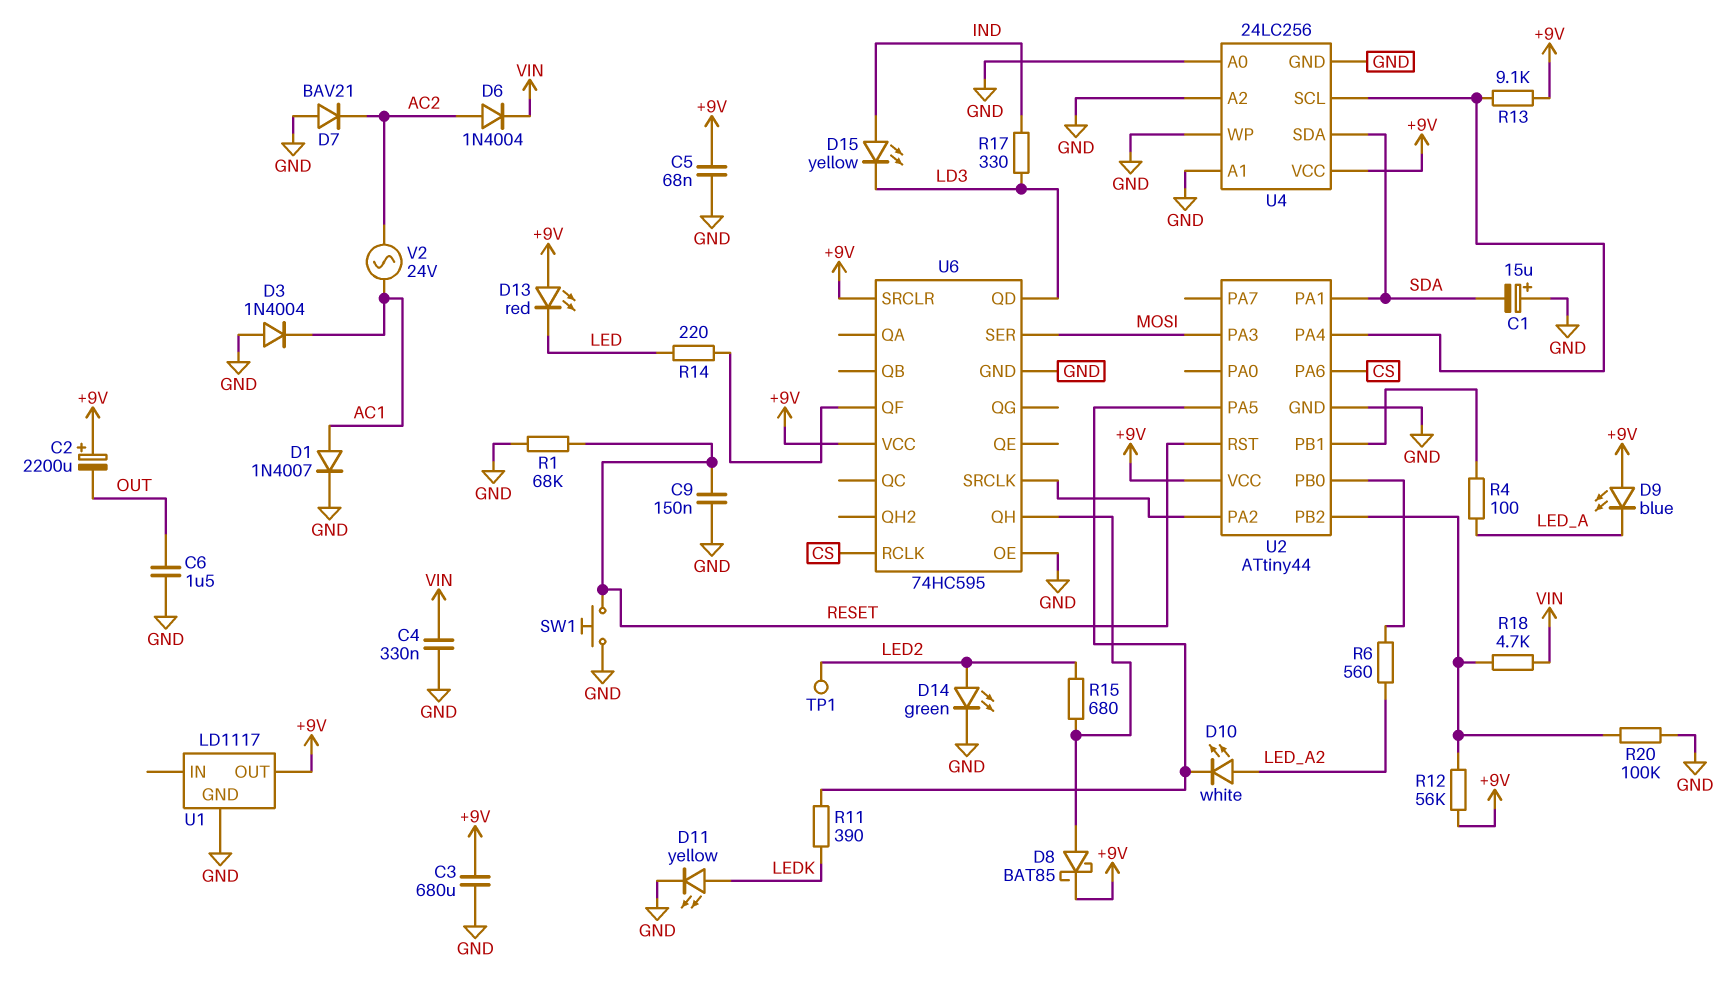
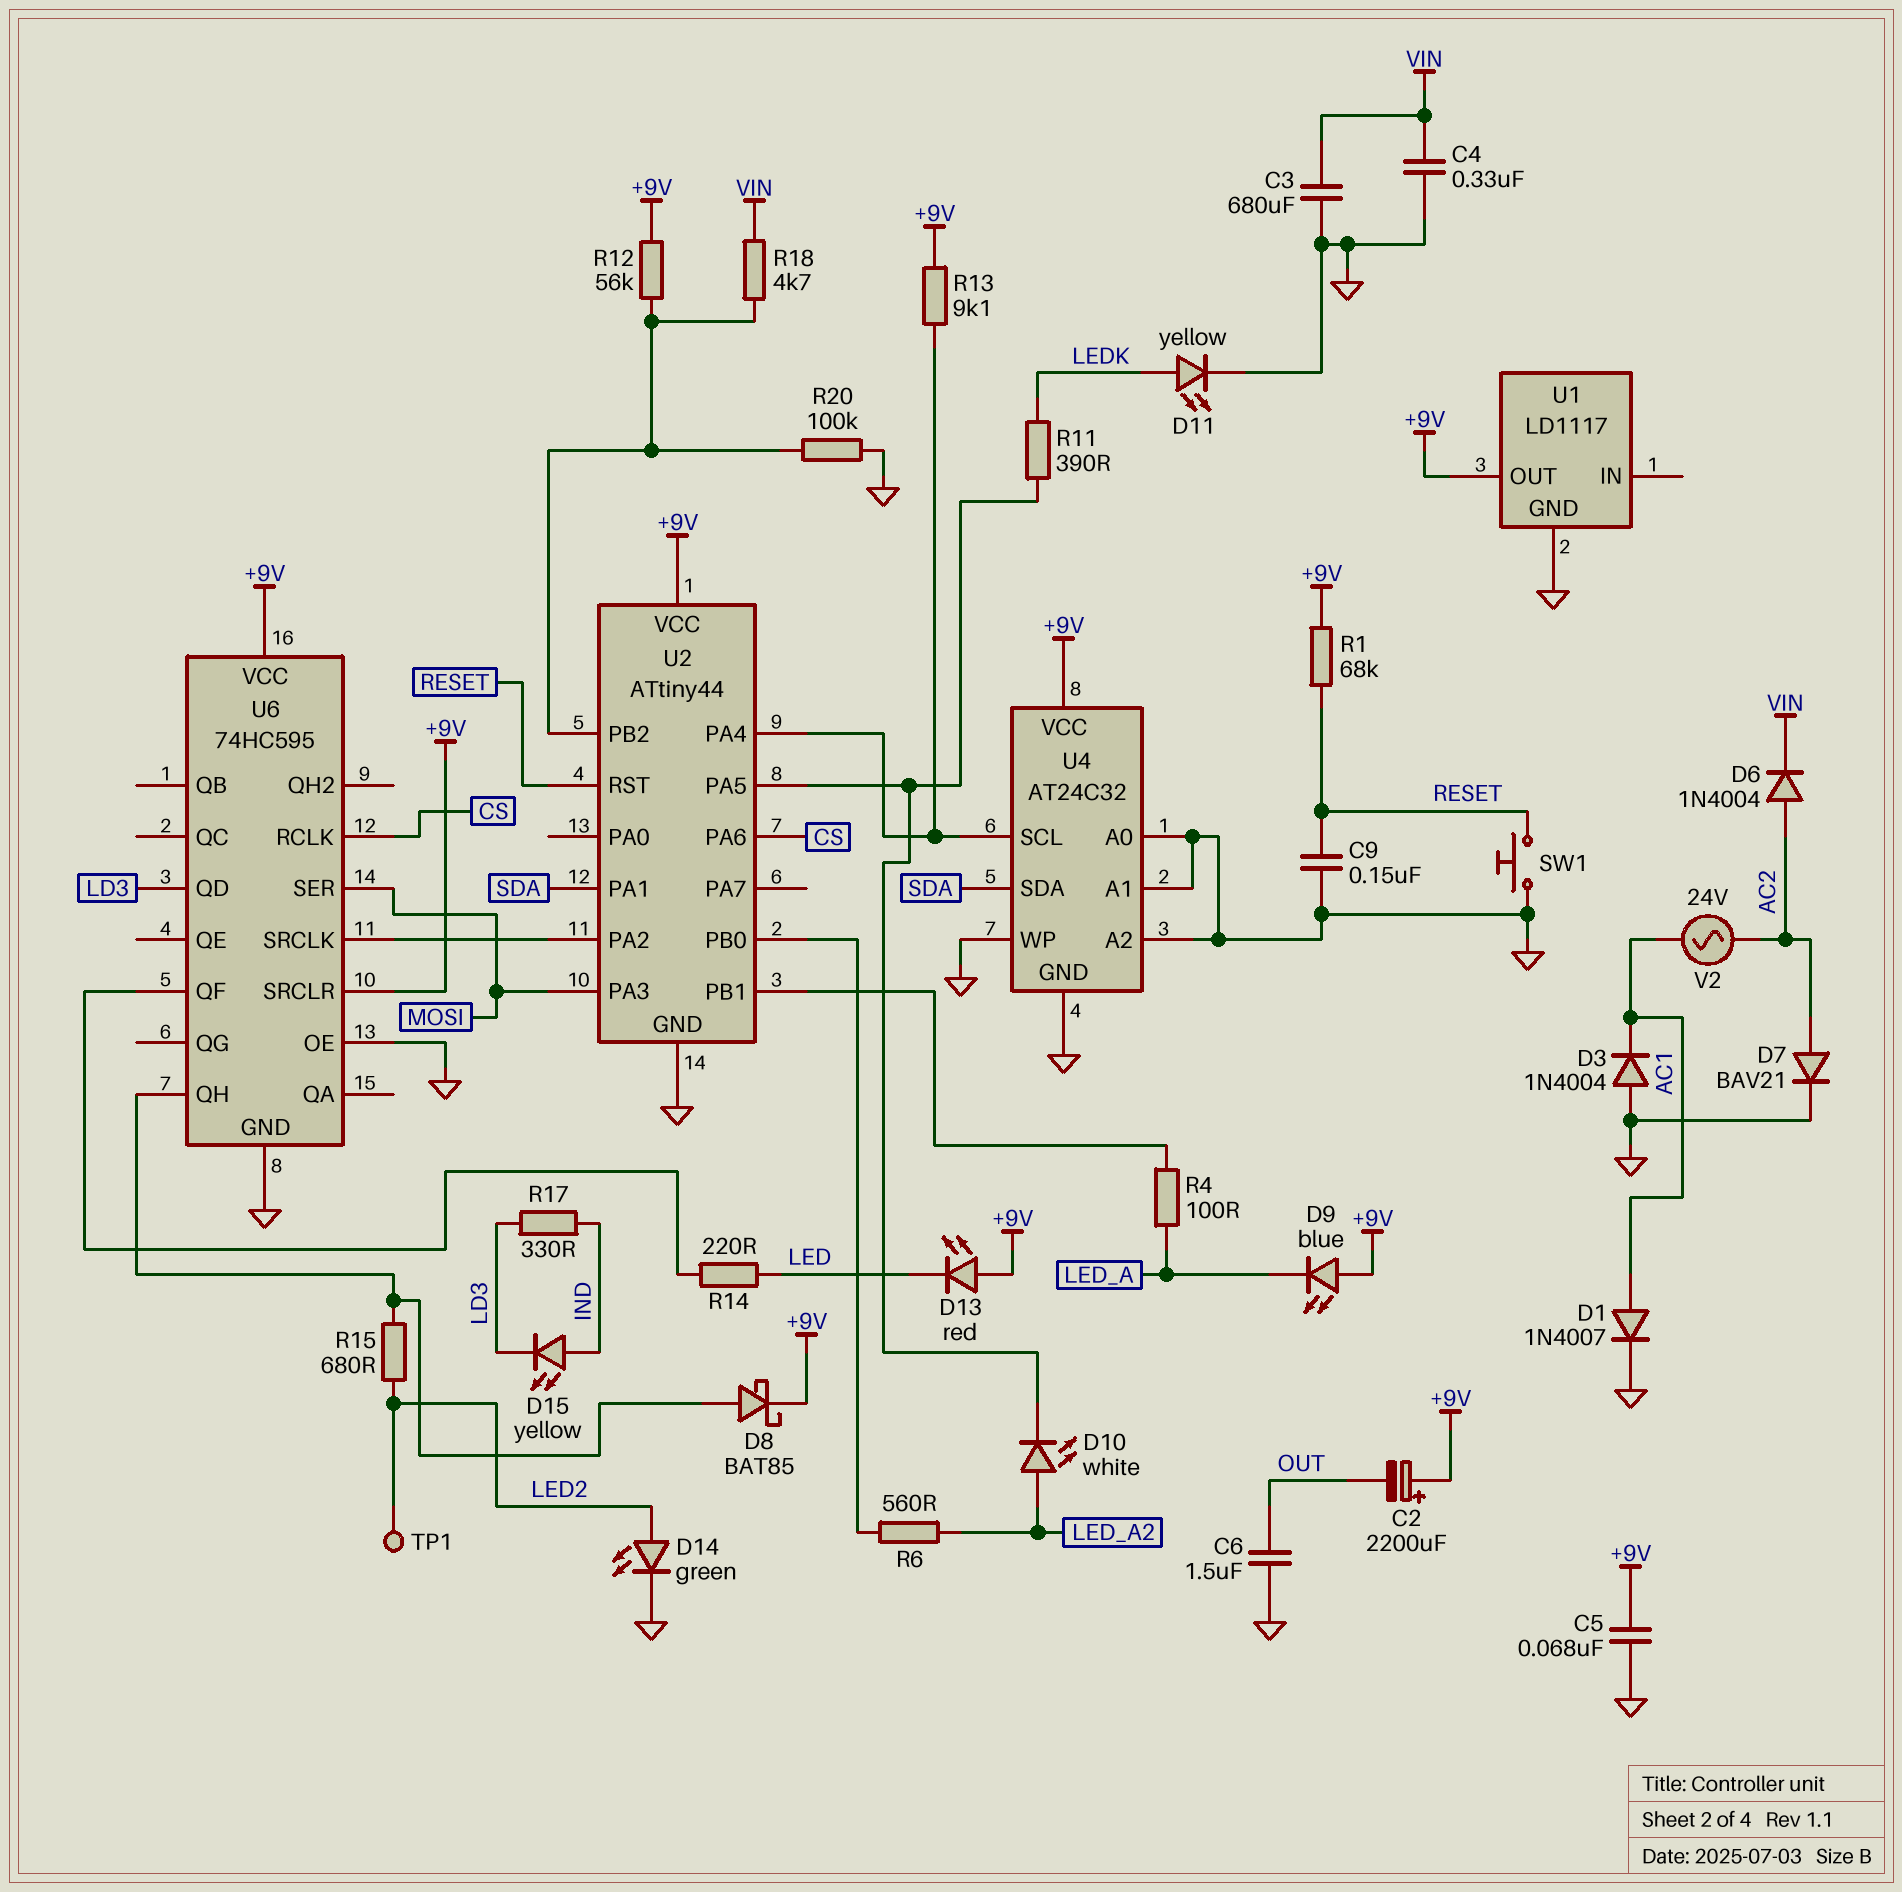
C1: 15uF (plus GND, minus SDA) -> none
C3: 680uF (+9V, GND) -> 680uF (GND, VIN)
D7: diode BAV21 (A GND, K AC2) -> diode BAV21 (A AC2, K GND)
R1: 68k (GND, RESET) -> 68k (+9V, RESET)
U4: 24LC256 -> AT24C32

